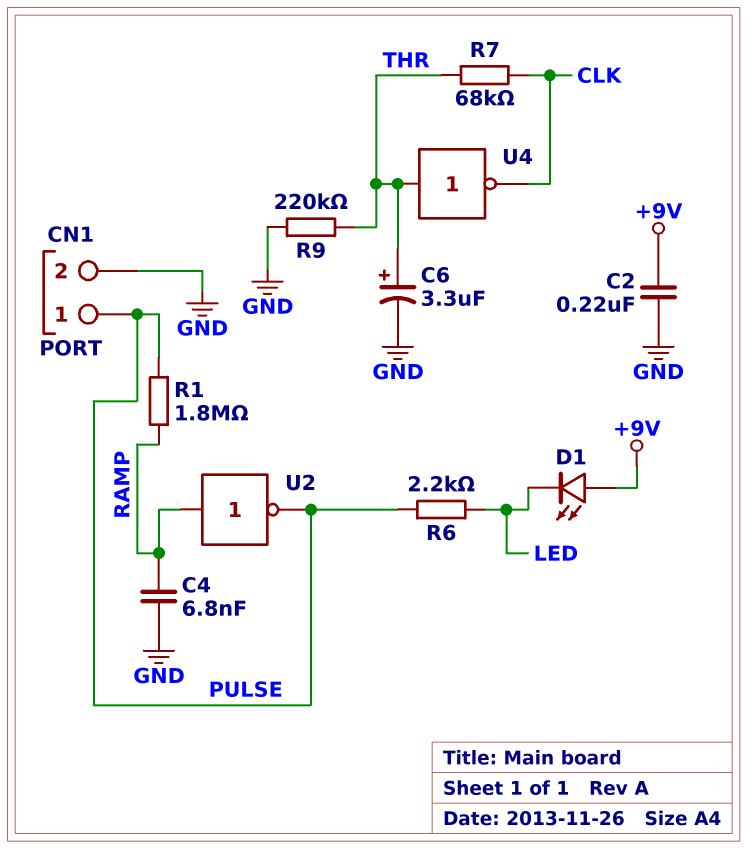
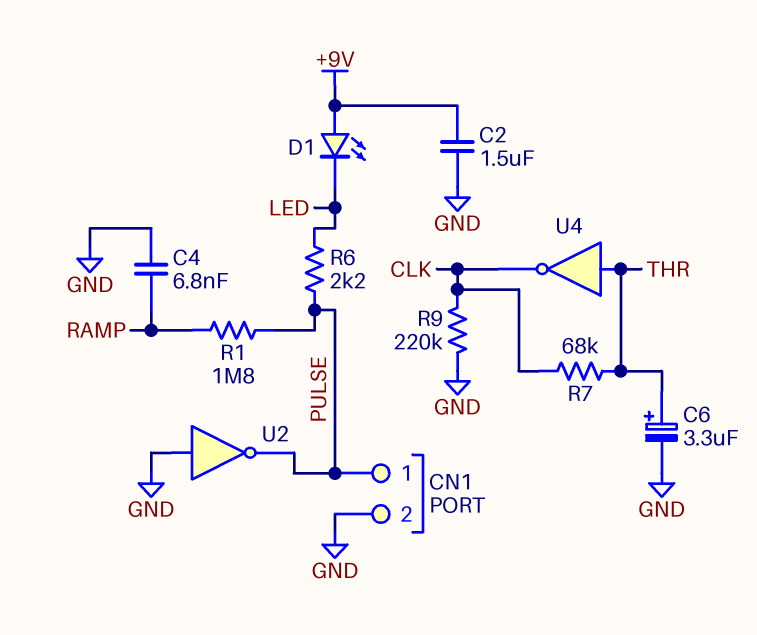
C2: 220nF (+9V, GND) -> 1.5uF (+9V, GND)
R9: 220k (GND, THR) -> 220k (CLK, GND)
U2: NOT (in RAMP, out PULSE) -> NOT (in GND, out PULSE)

